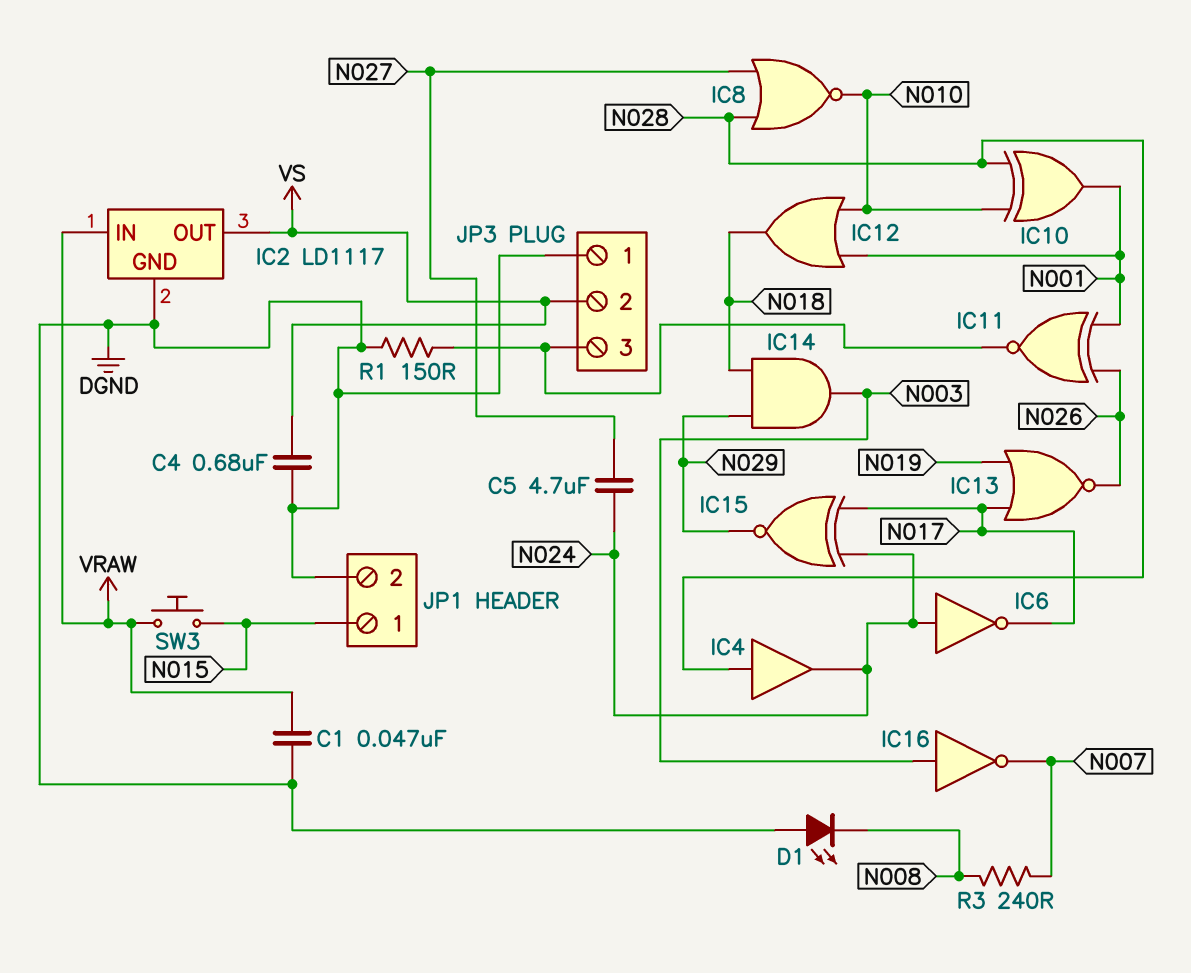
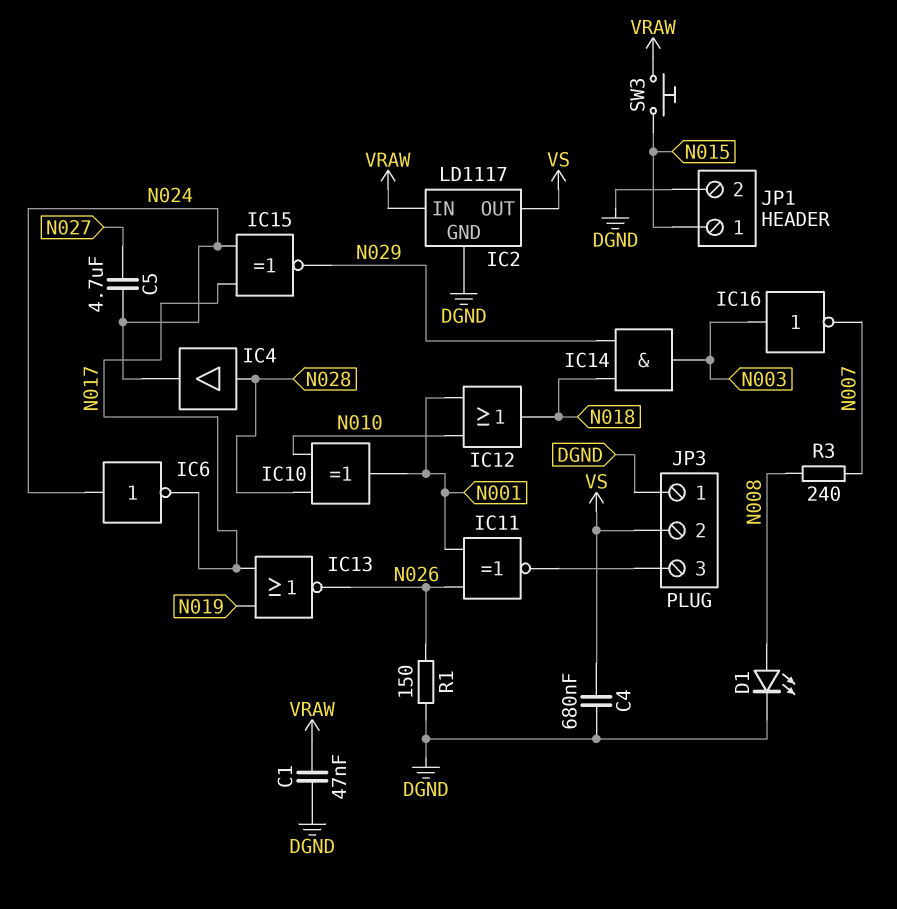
D1: LED (A DGND, K N008) -> LED (A N008, K DGND)
IC8: NOR (in N027, in N028, out N010) -> none
R1: 150 (DGND, JP3/3) -> 150 (DGND, N026)

